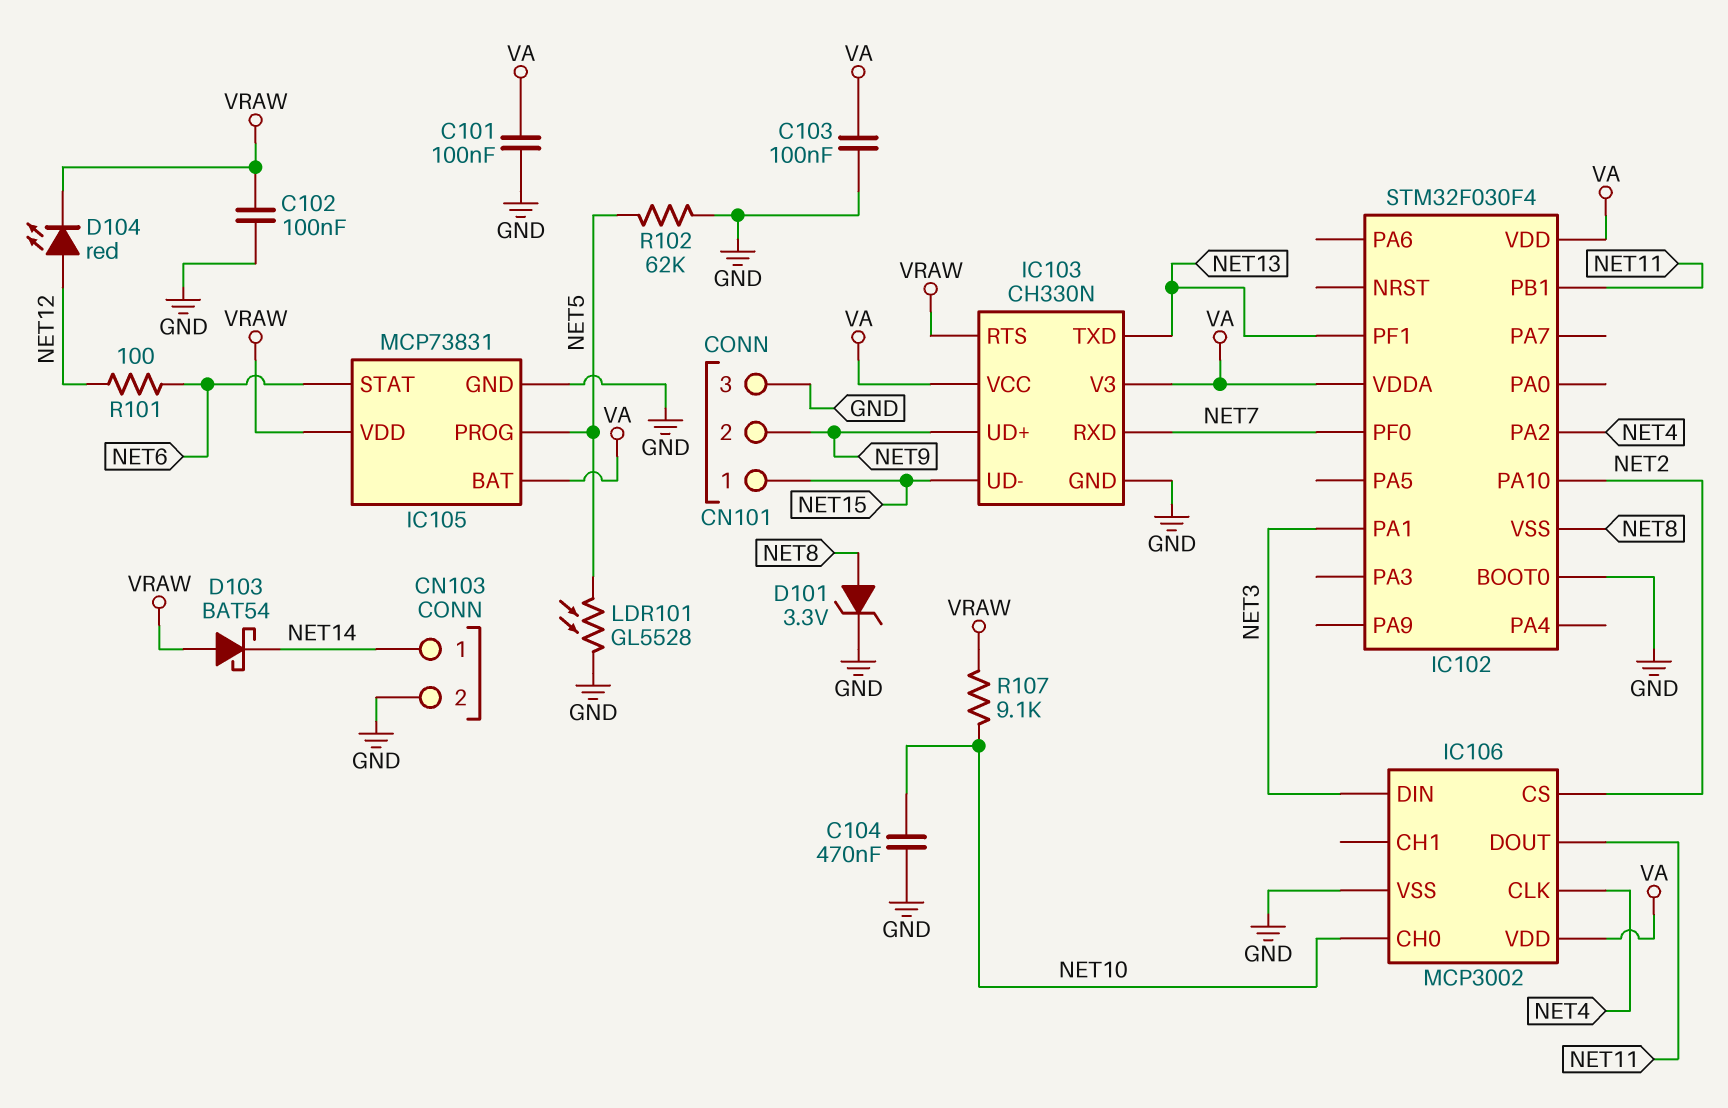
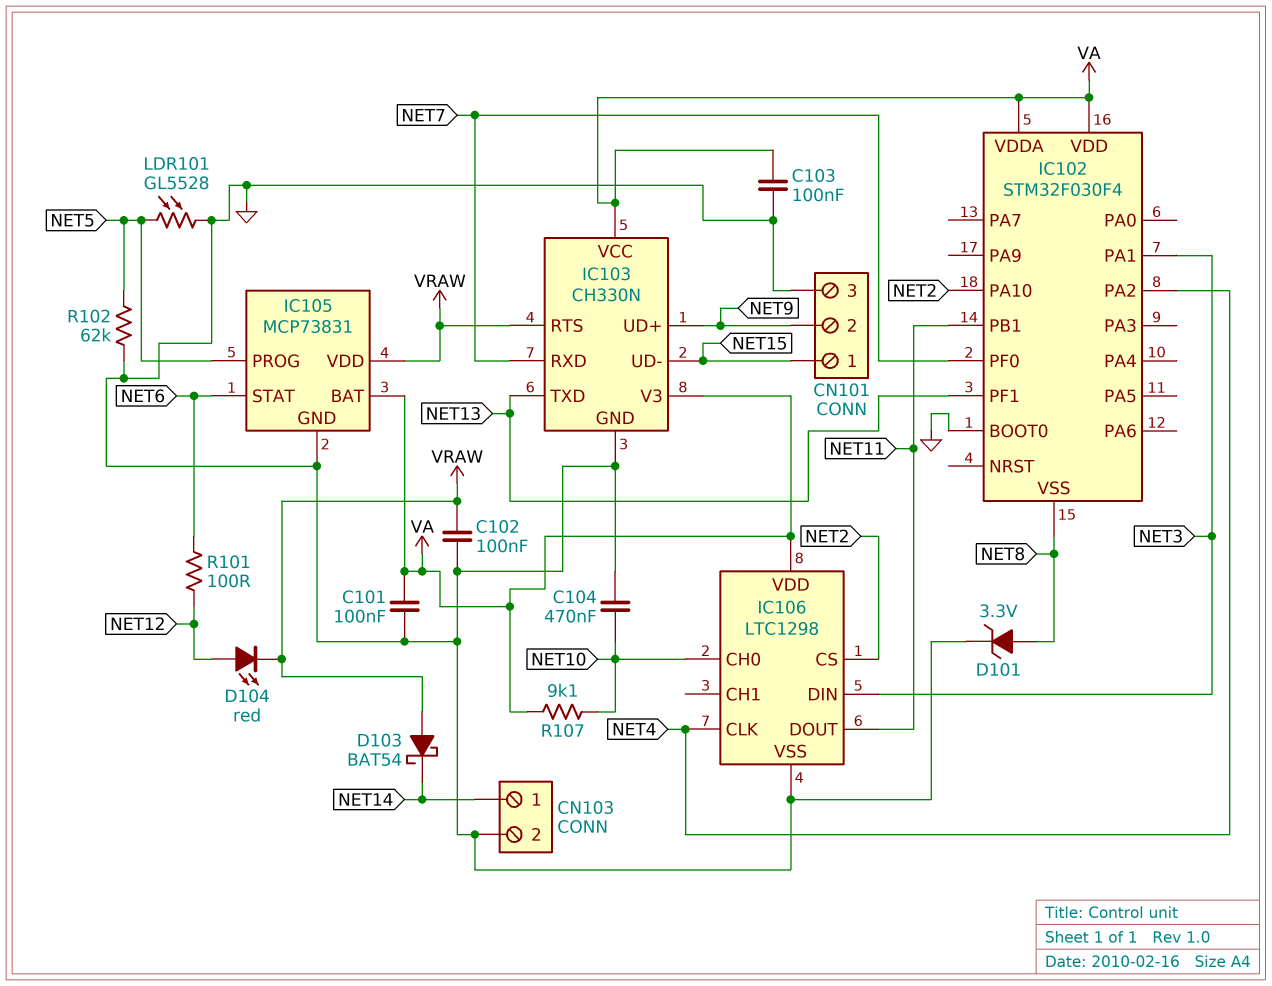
IC106: MCP3002 -> LTC1298
R107: 9.1k (NET10, VRAW) -> 9.1k (NET10, VA)

